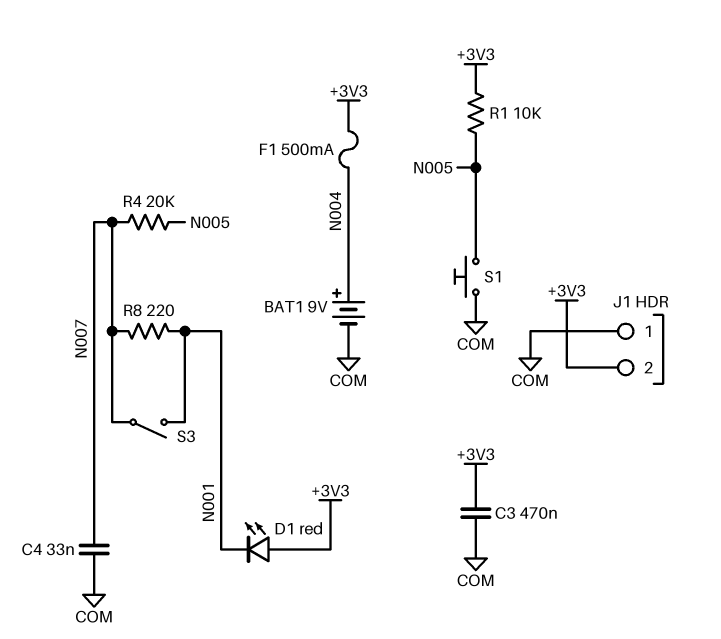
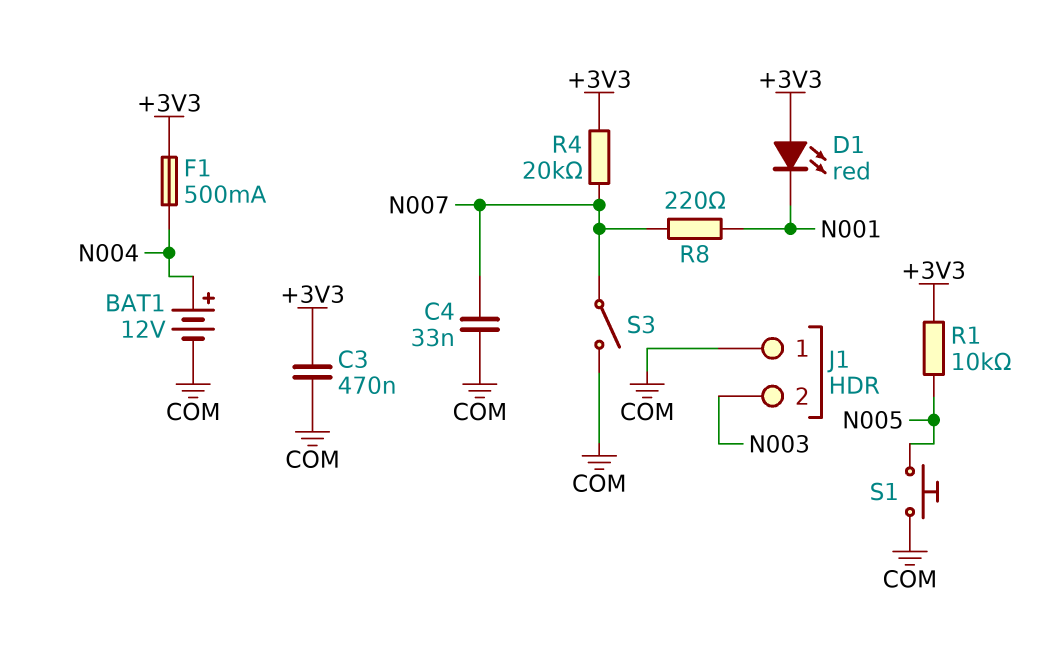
BAT1: 9V (plus N004, minus COM) -> 12V (plus N004, minus COM)
J1 pin 2: +3V3 -> N003
R4: 20k (N005, N007) -> 20k (+3V3, N007)
S3: switch (N001, N007) -> switch (COM, N007)

